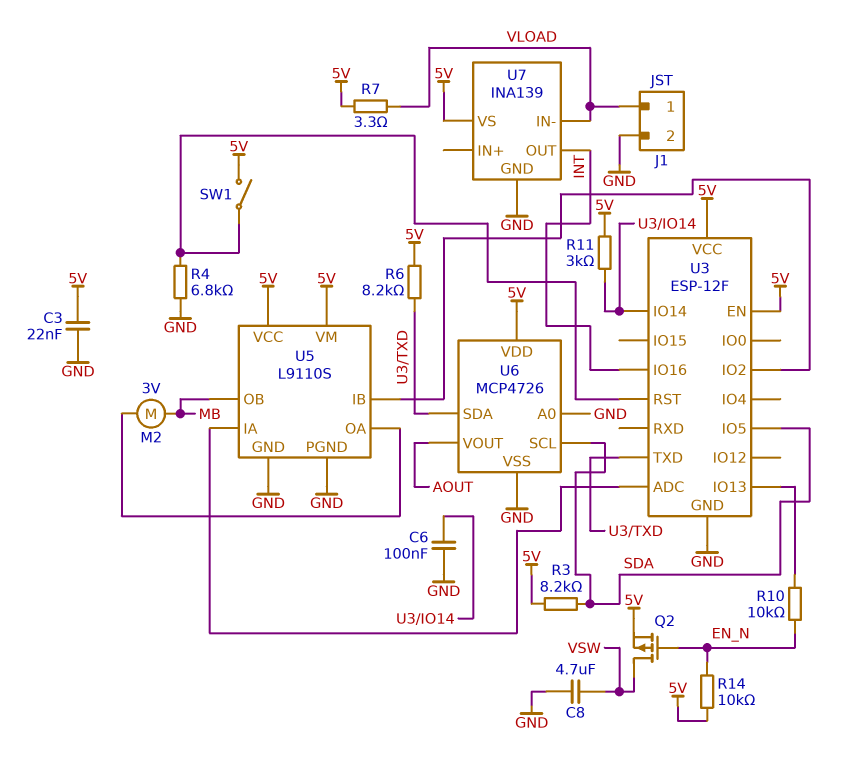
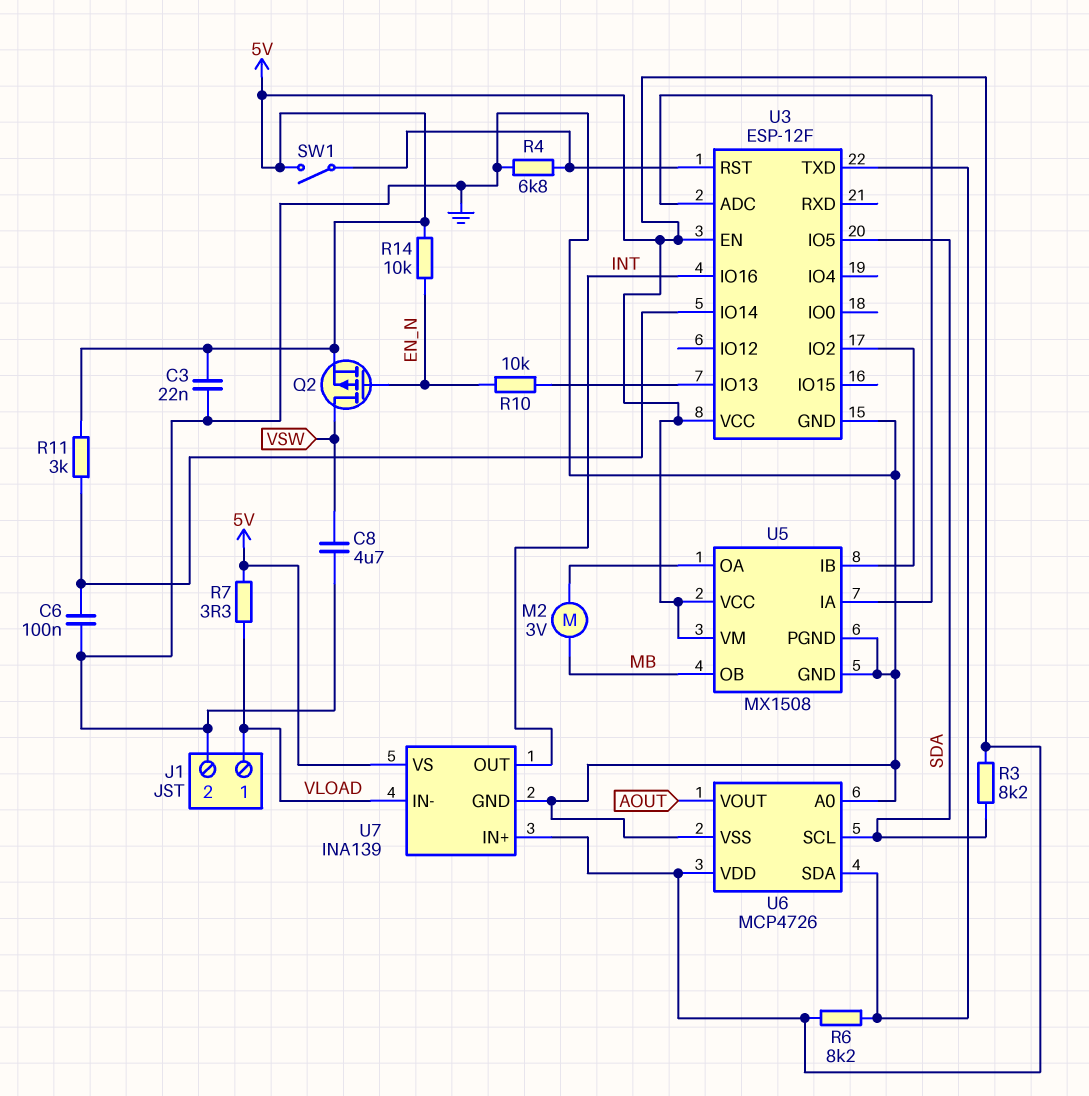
U5: L9110S -> MX1508
U7 pin IN+: none -> 5V

